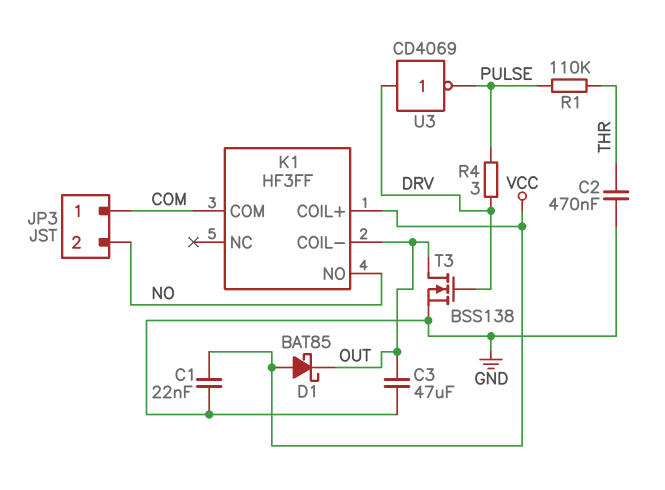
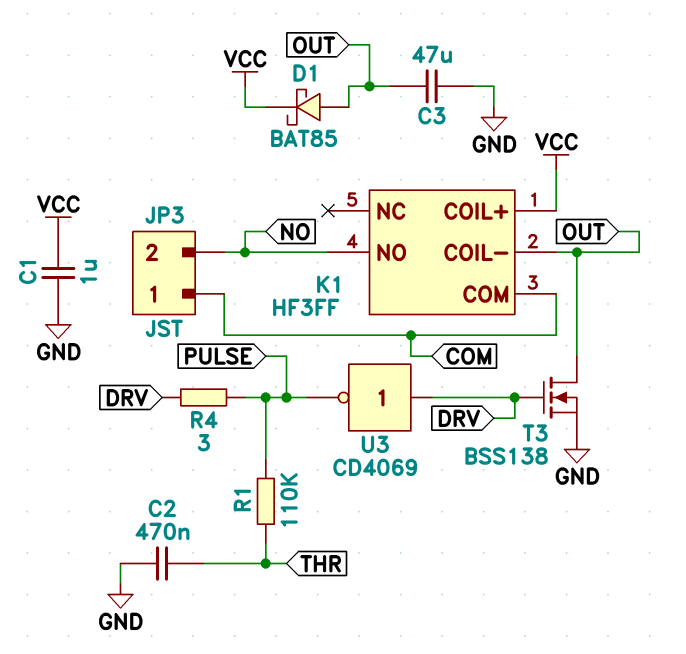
C1: 22nF (GND, VCC) -> 1uF (GND, VCC)
D1: schottky BAT85 (A VCC, K OUT) -> schottky BAT85 (A OUT, K VCC)

